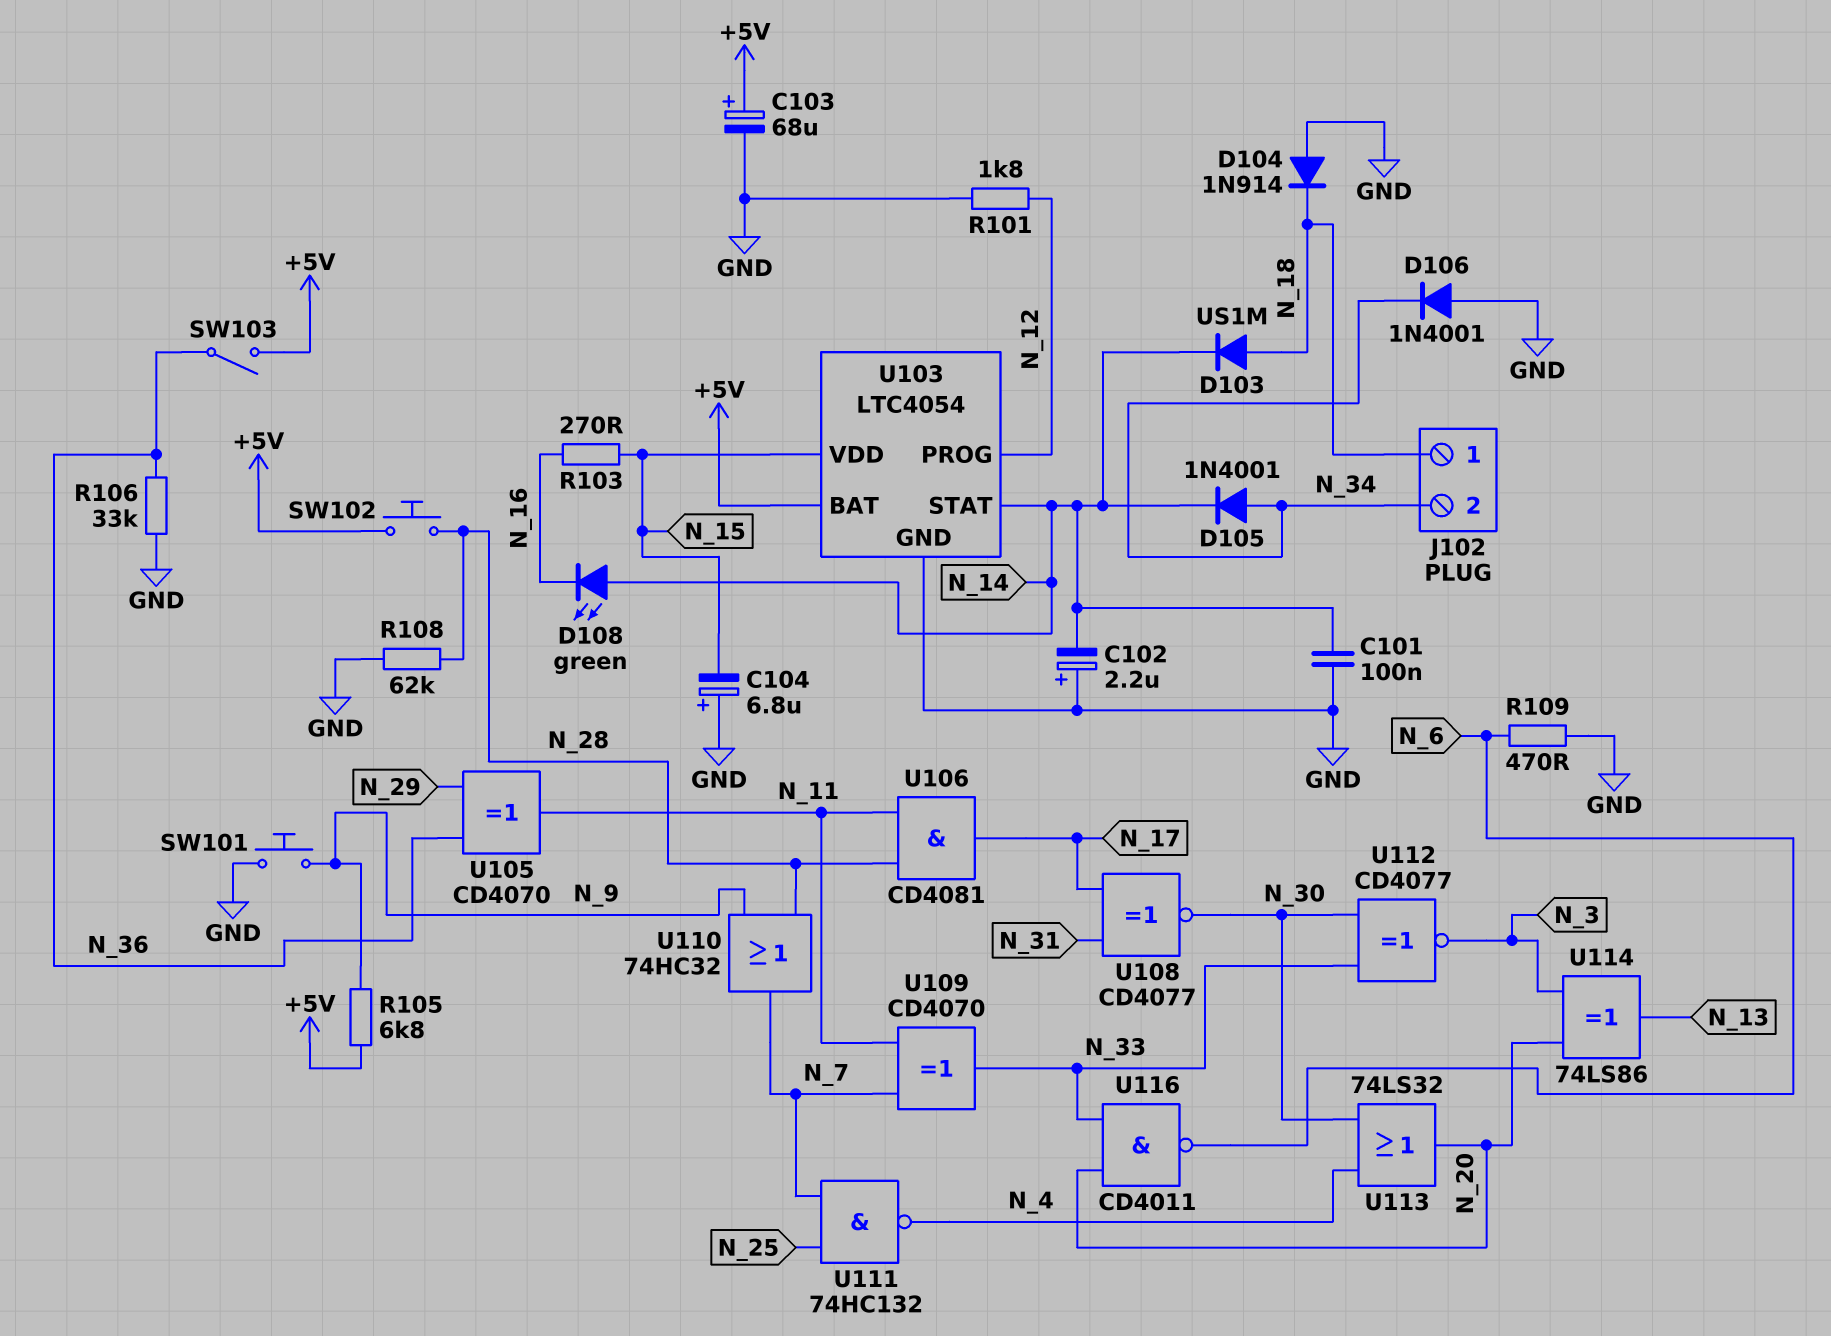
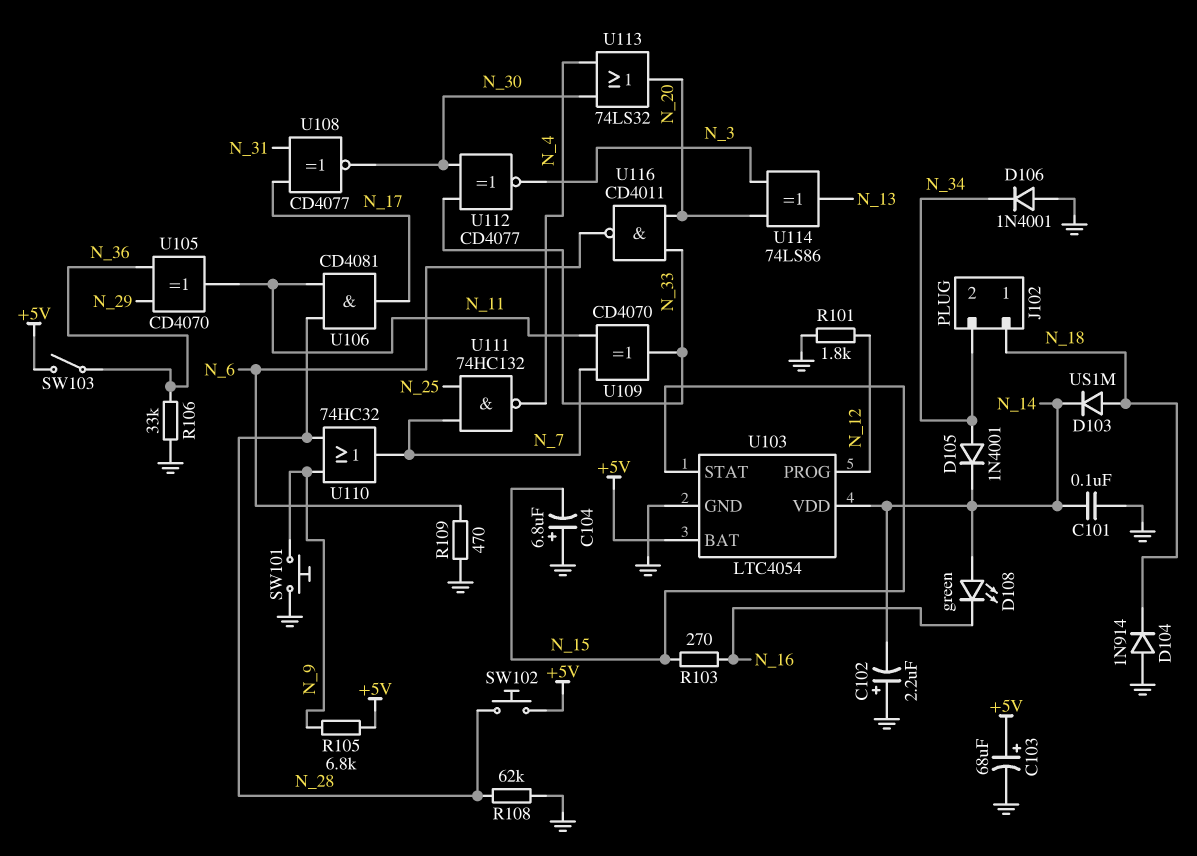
U103 pin STAT: N_14 -> N_15
U103 pin VDD: N_15 -> N_14

